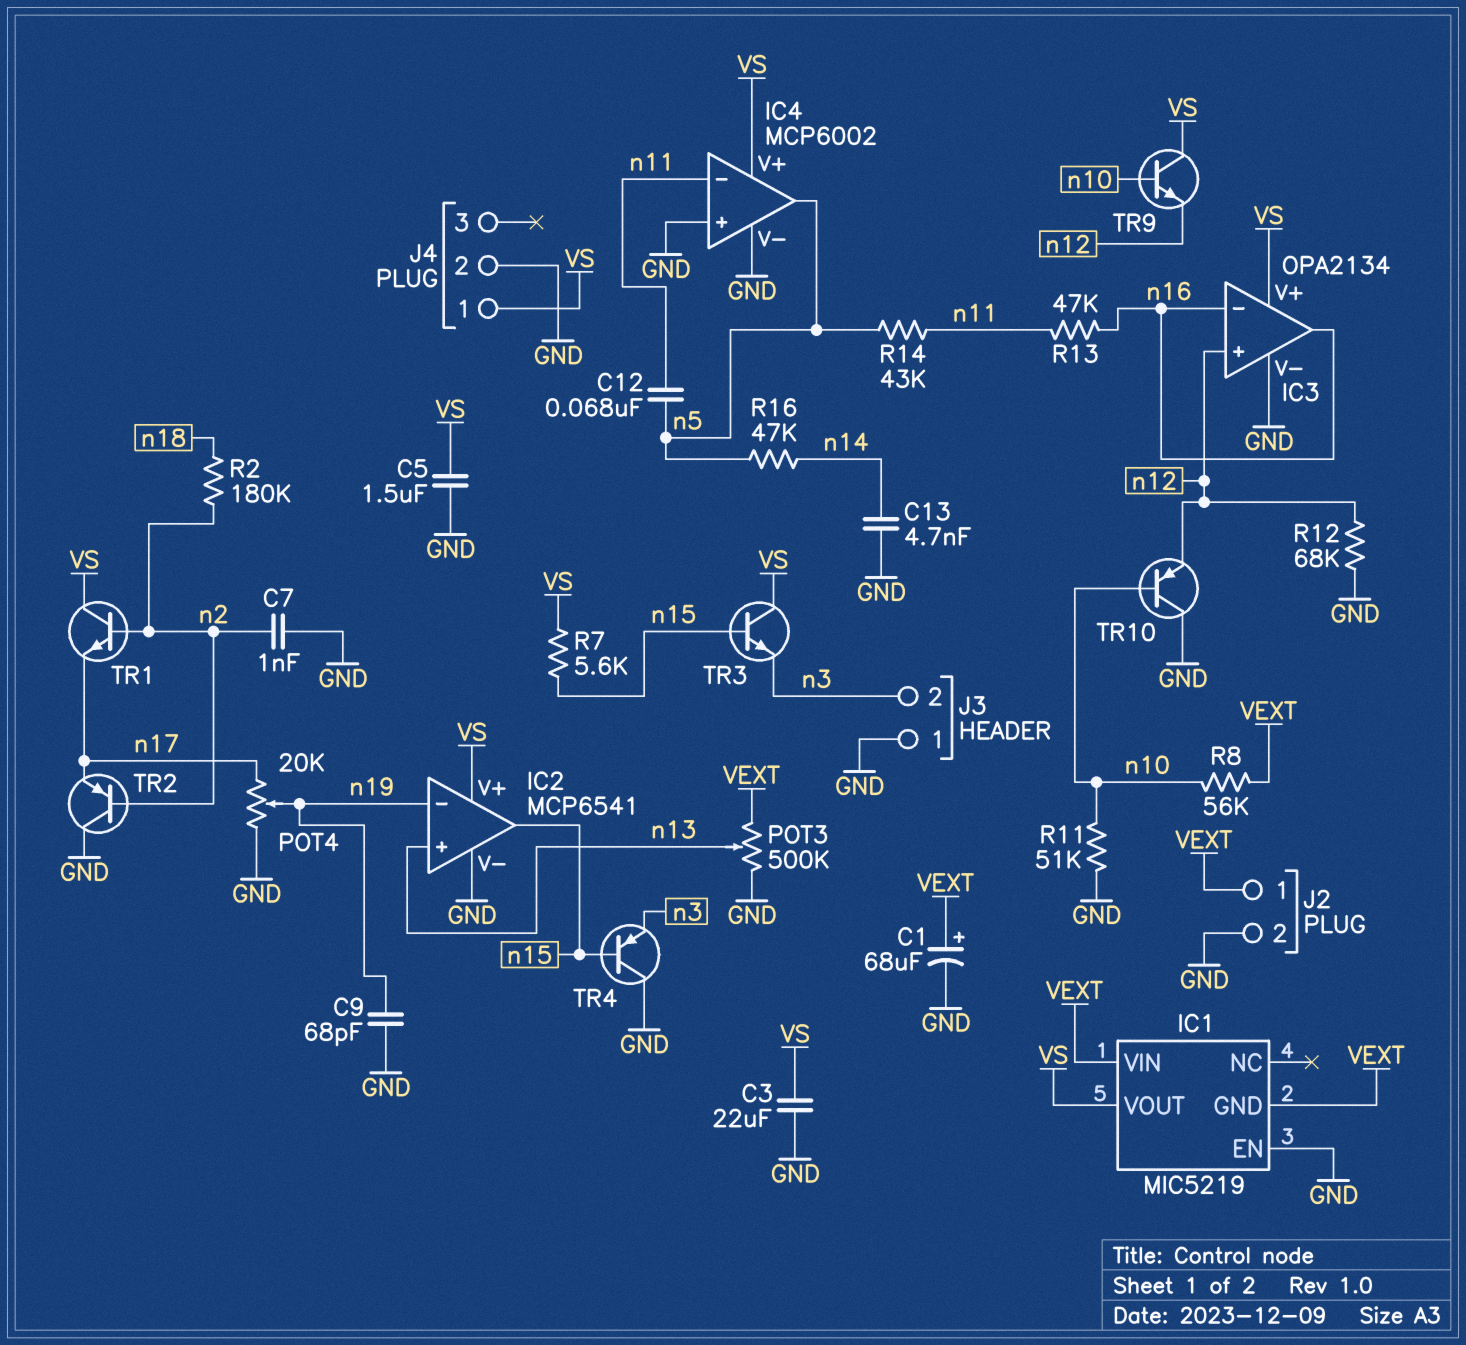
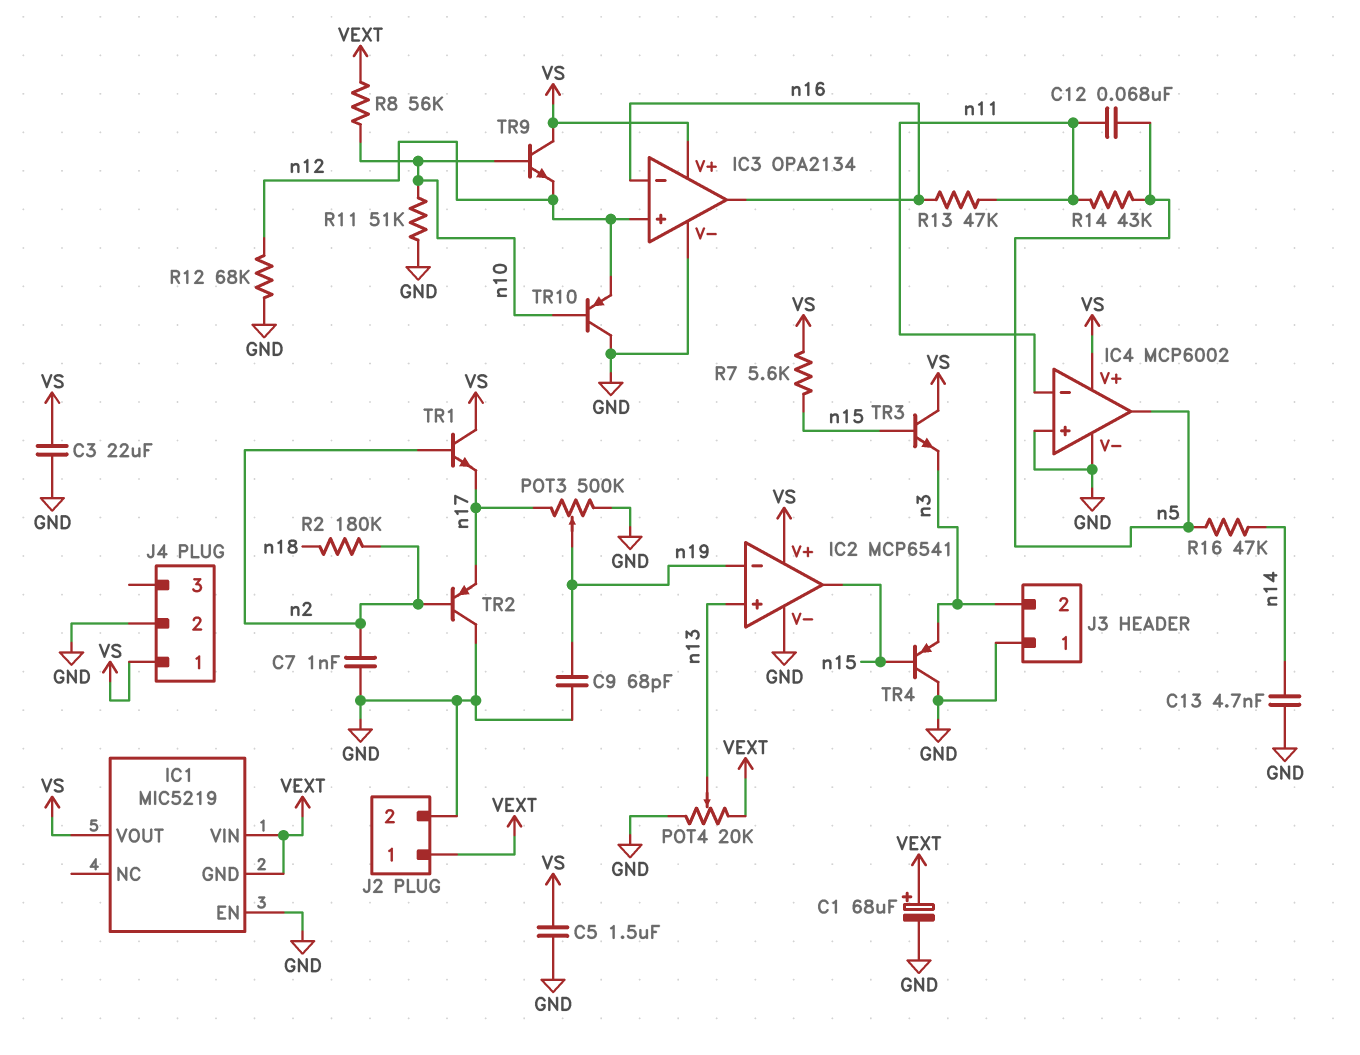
POT3: 500k (GND, VEXT, wiper n13) -> 500k (GND, n17, wiper n19)
POT4: 20k (GND, n17, wiper n19) -> 20k (GND, VEXT, wiper n13)

